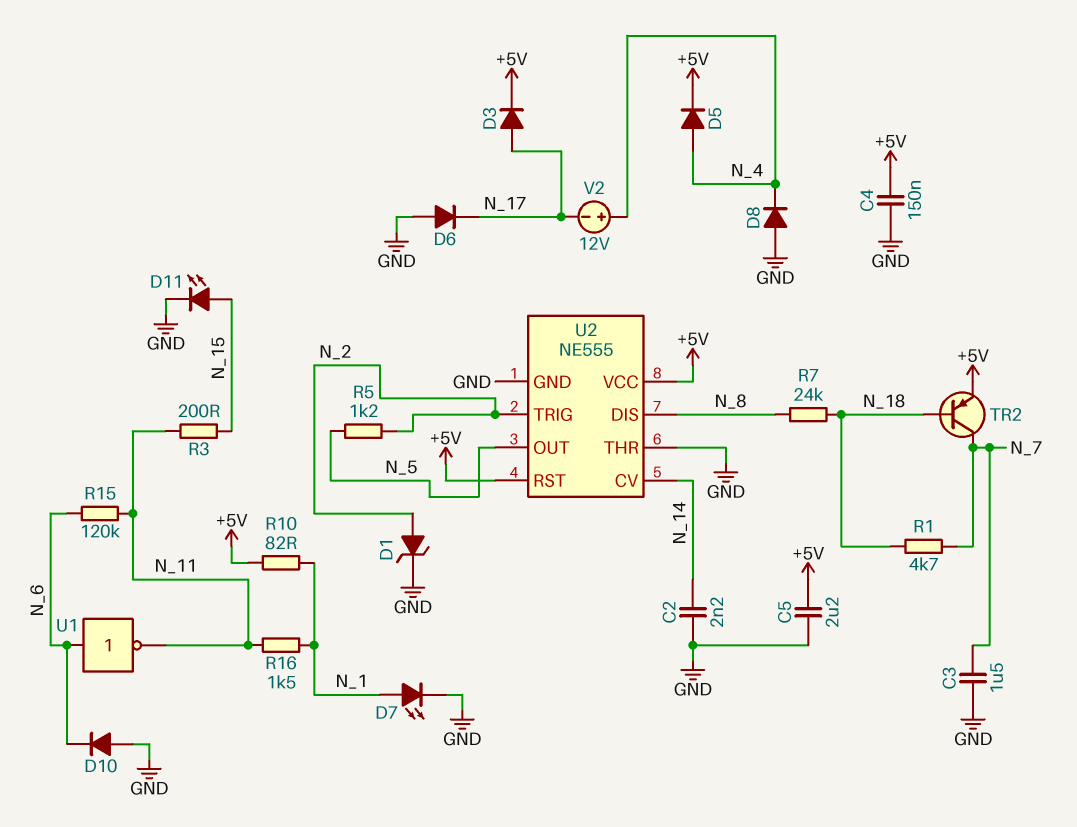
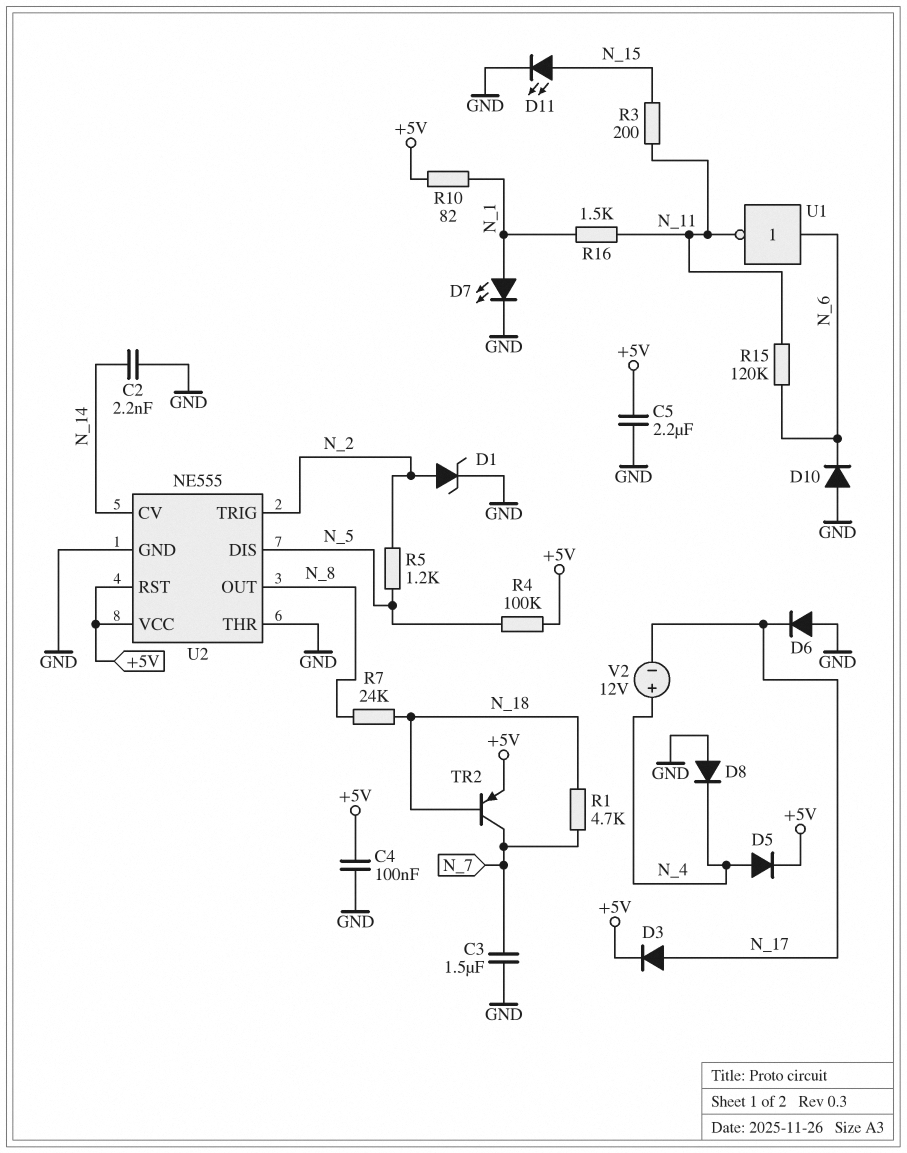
C4: 150nF (+5V, GND) -> 100nF (+5V, GND)
R4: none -> 100k (+5V, N_5)
U2 pin DIS: N_8 -> N_5
U2 pin OUT: N_5 -> N_8

